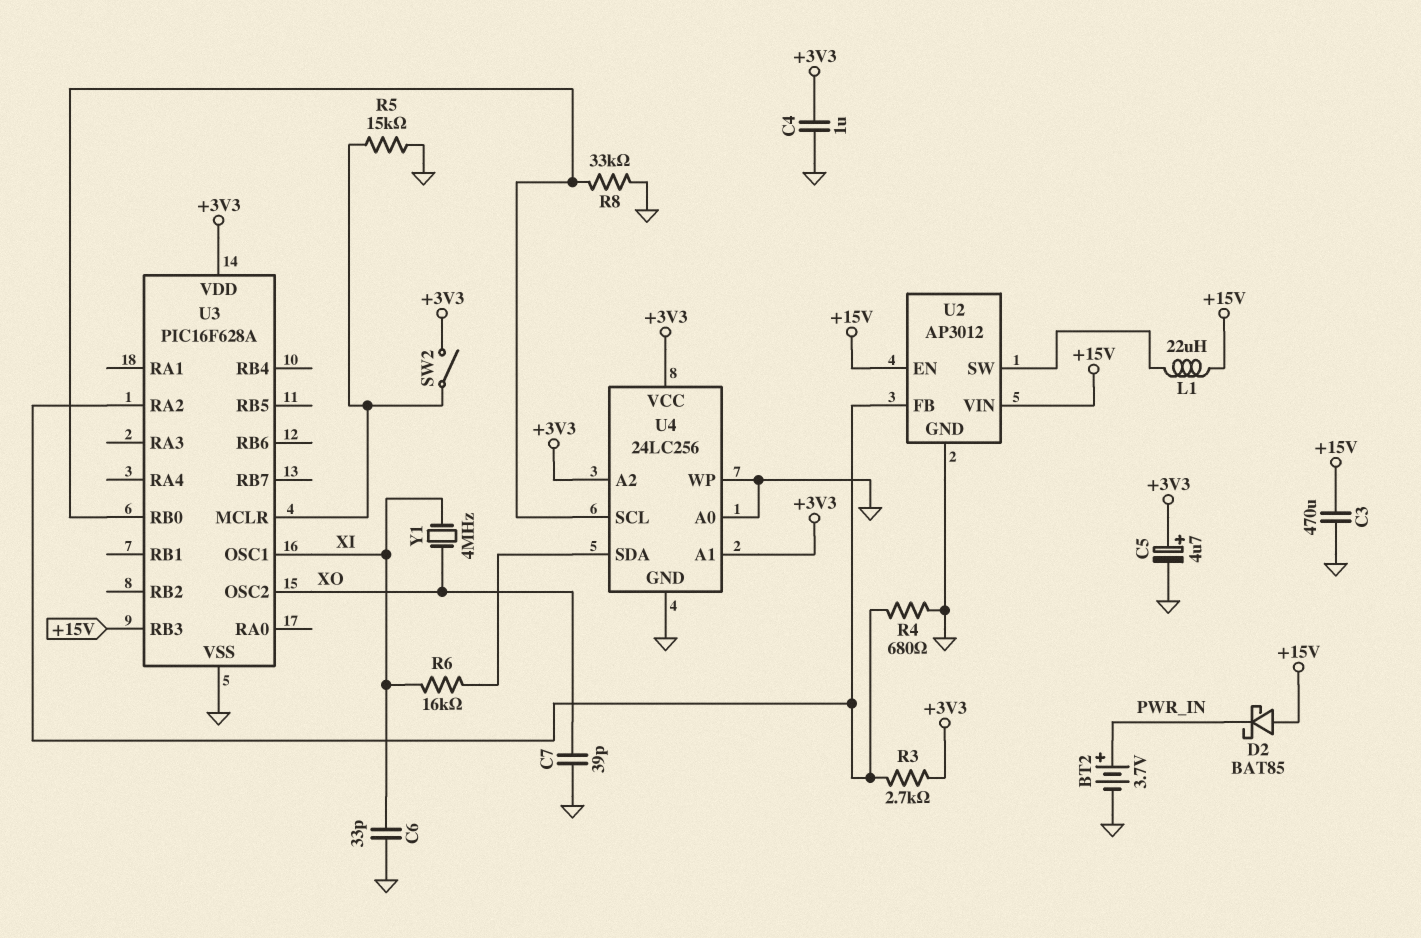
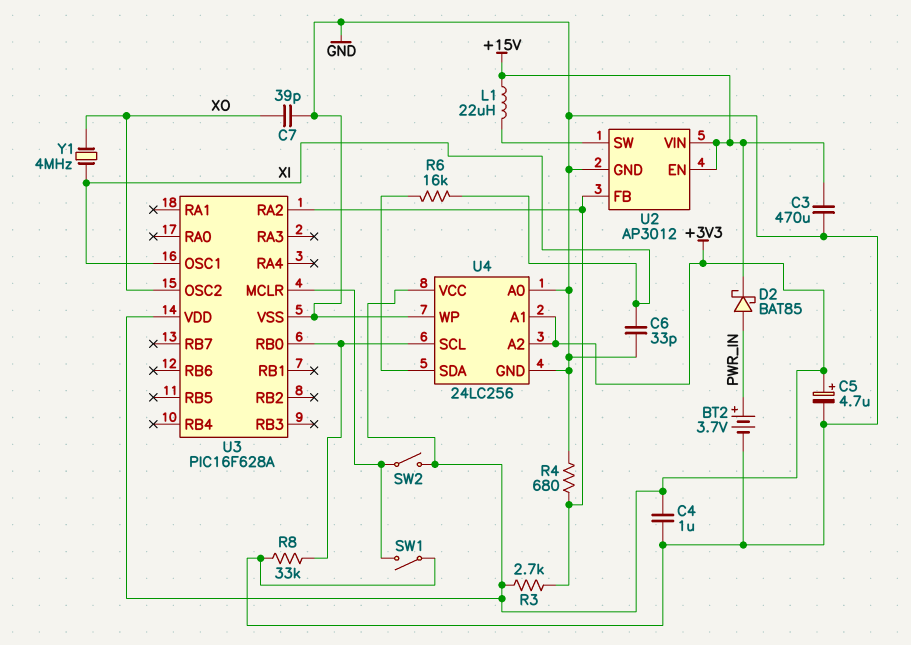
D2: schottky BAT85 (A +15V, K PWR_IN) -> schottky BAT85 (A PWR_IN, K +15V)
R5: 15k (GND, U3/MCLR) -> none
SW1: none -> switch (GND, U3/MCLR)
U3 pin RB3: +15V -> none

